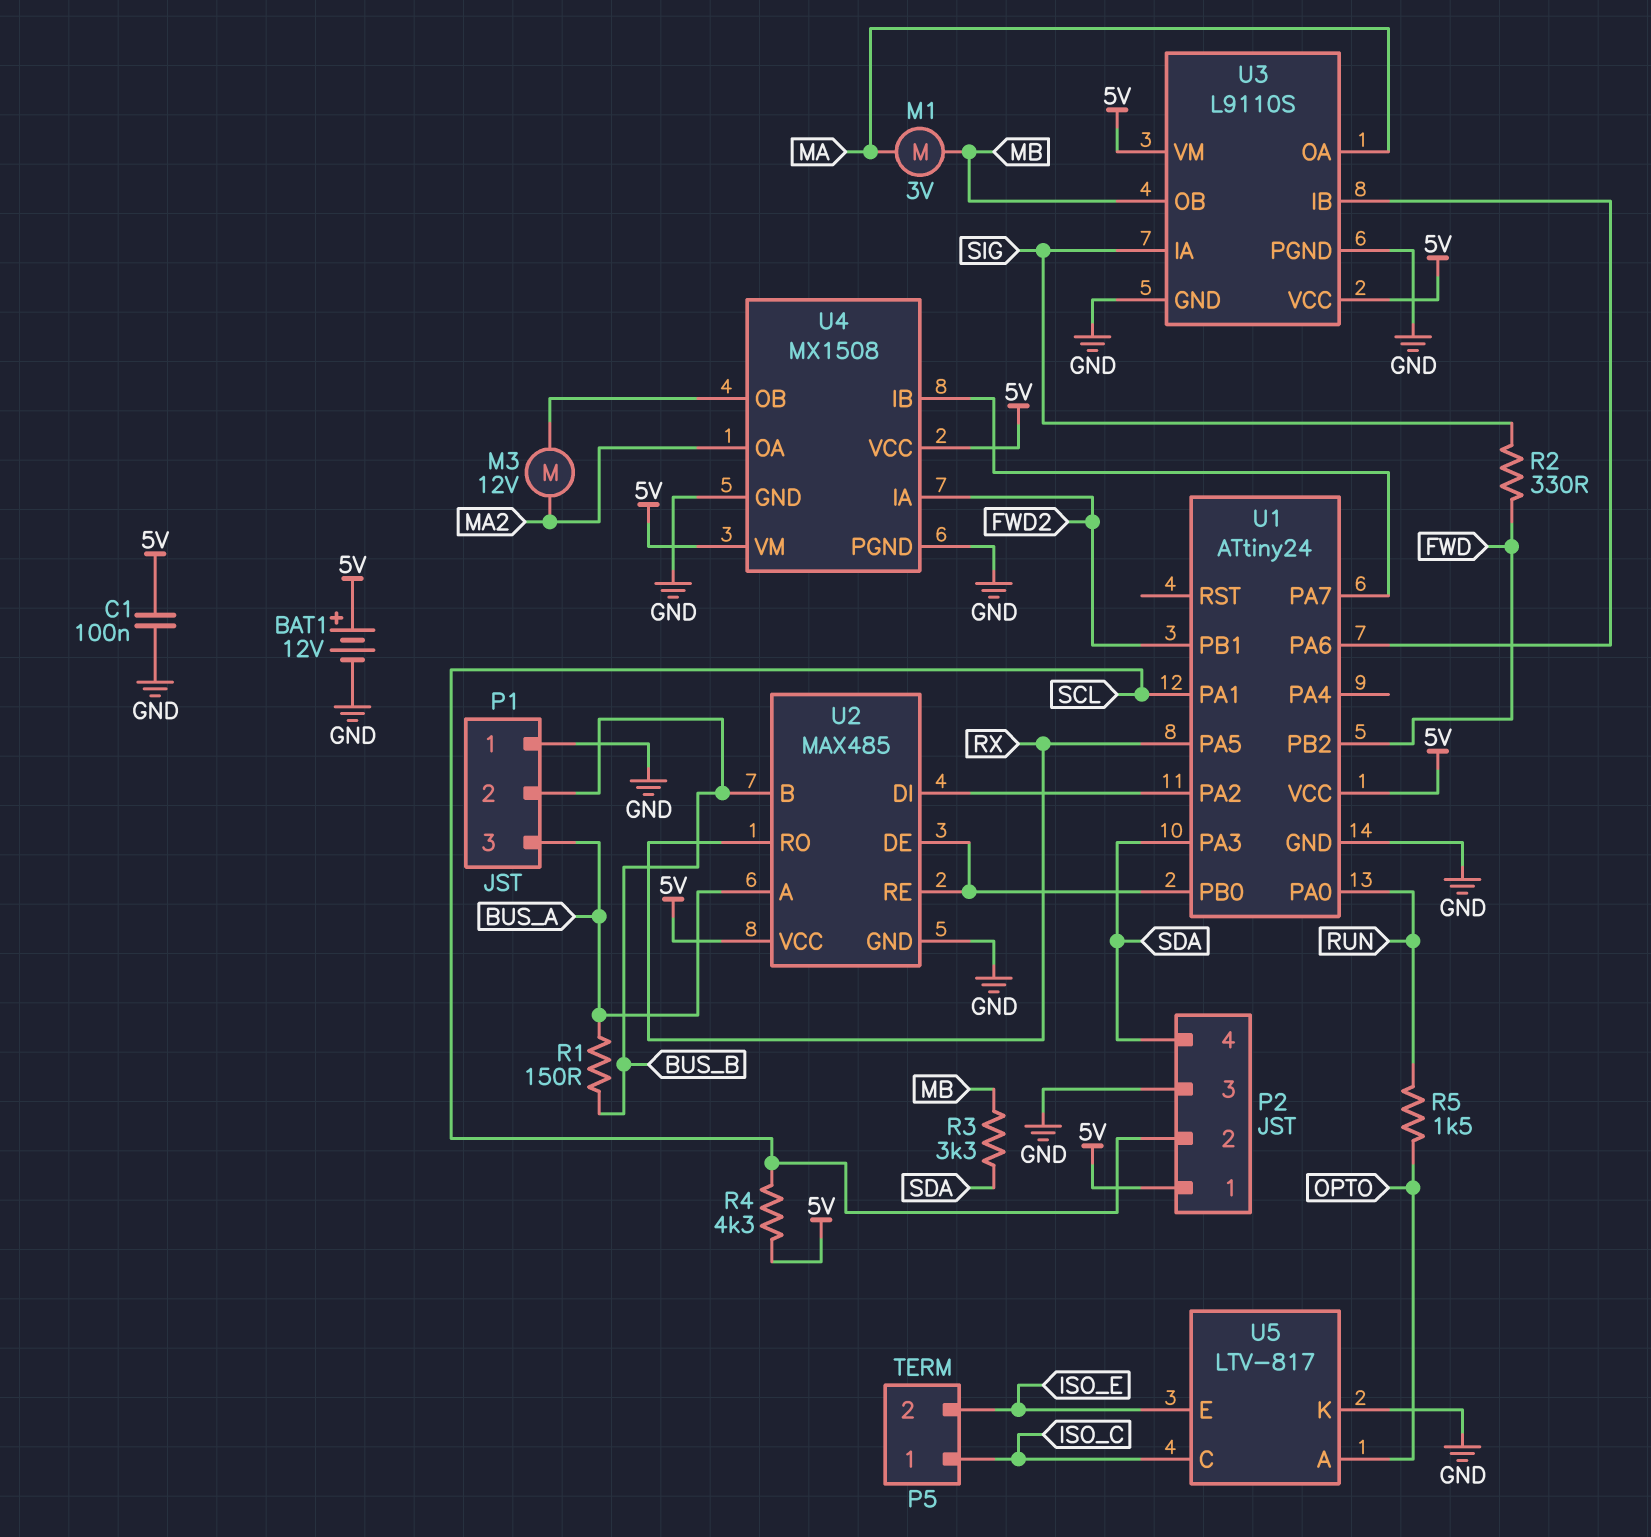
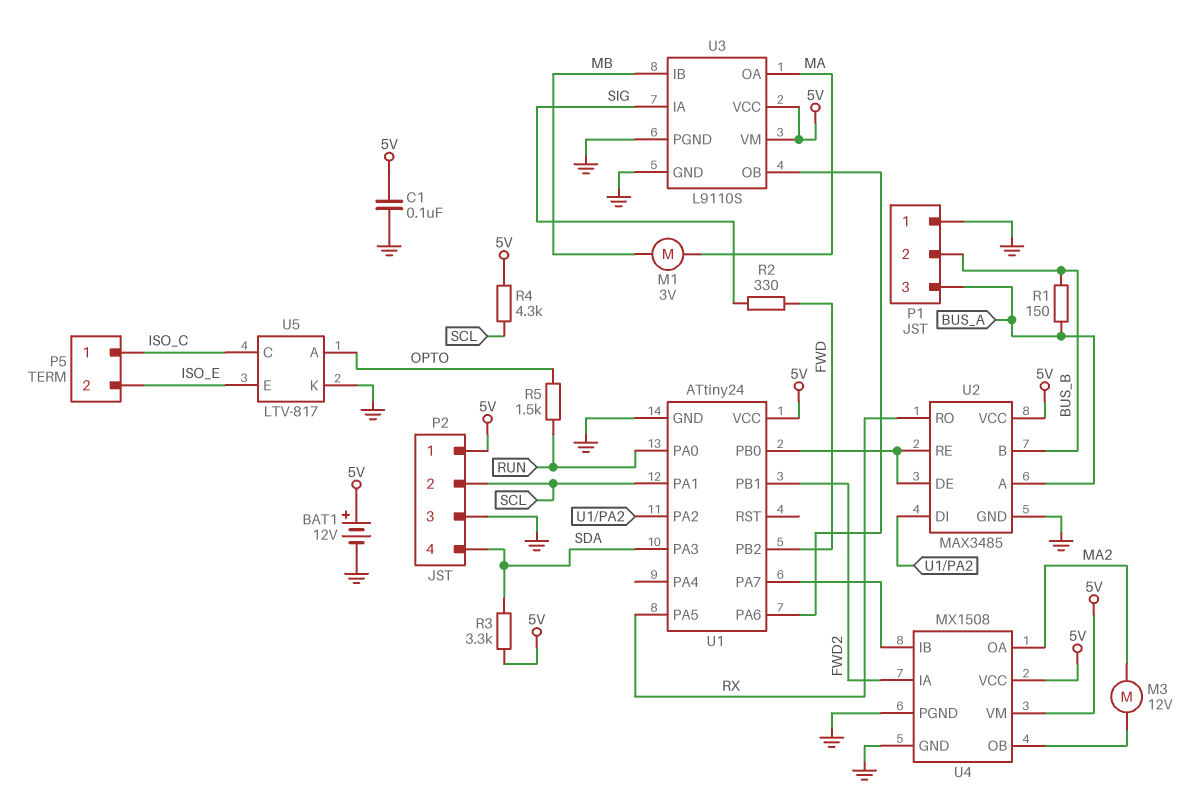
R3: 3.3k (MB, SDA) -> 3.3k (5V, SDA)
U2: MAX485 -> MAX3485
U3 pin IB: U1/PA6 -> MB
U3 pin OB: MB -> U1/PA6

